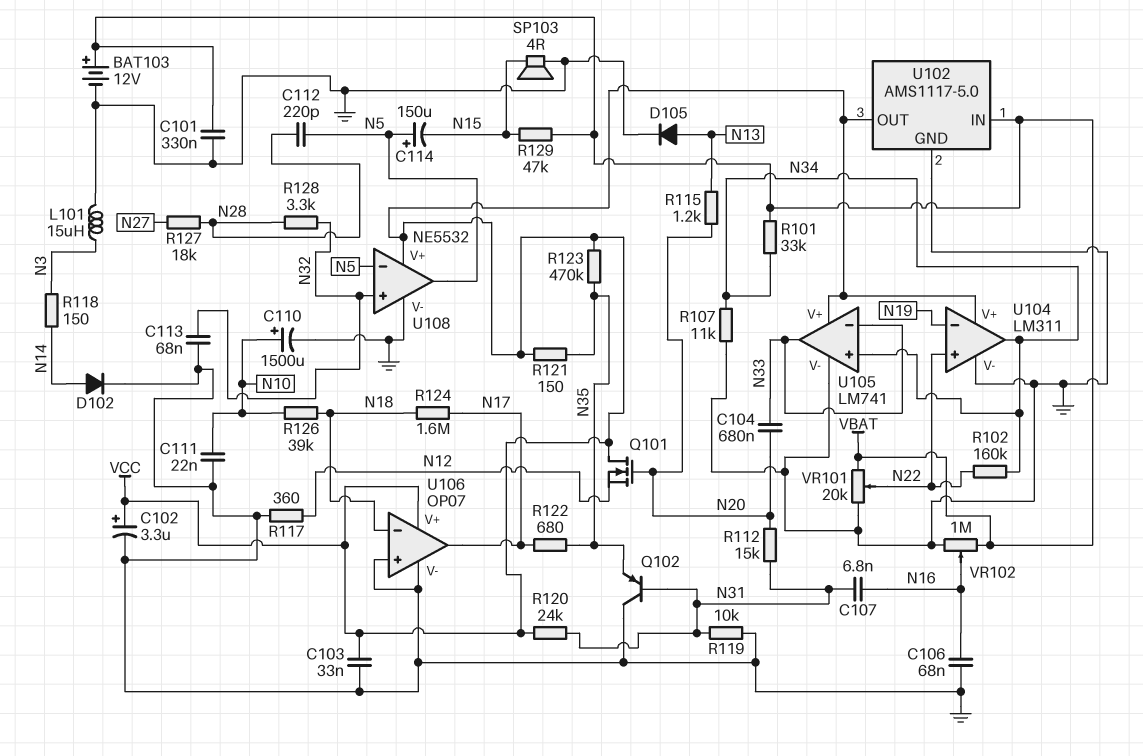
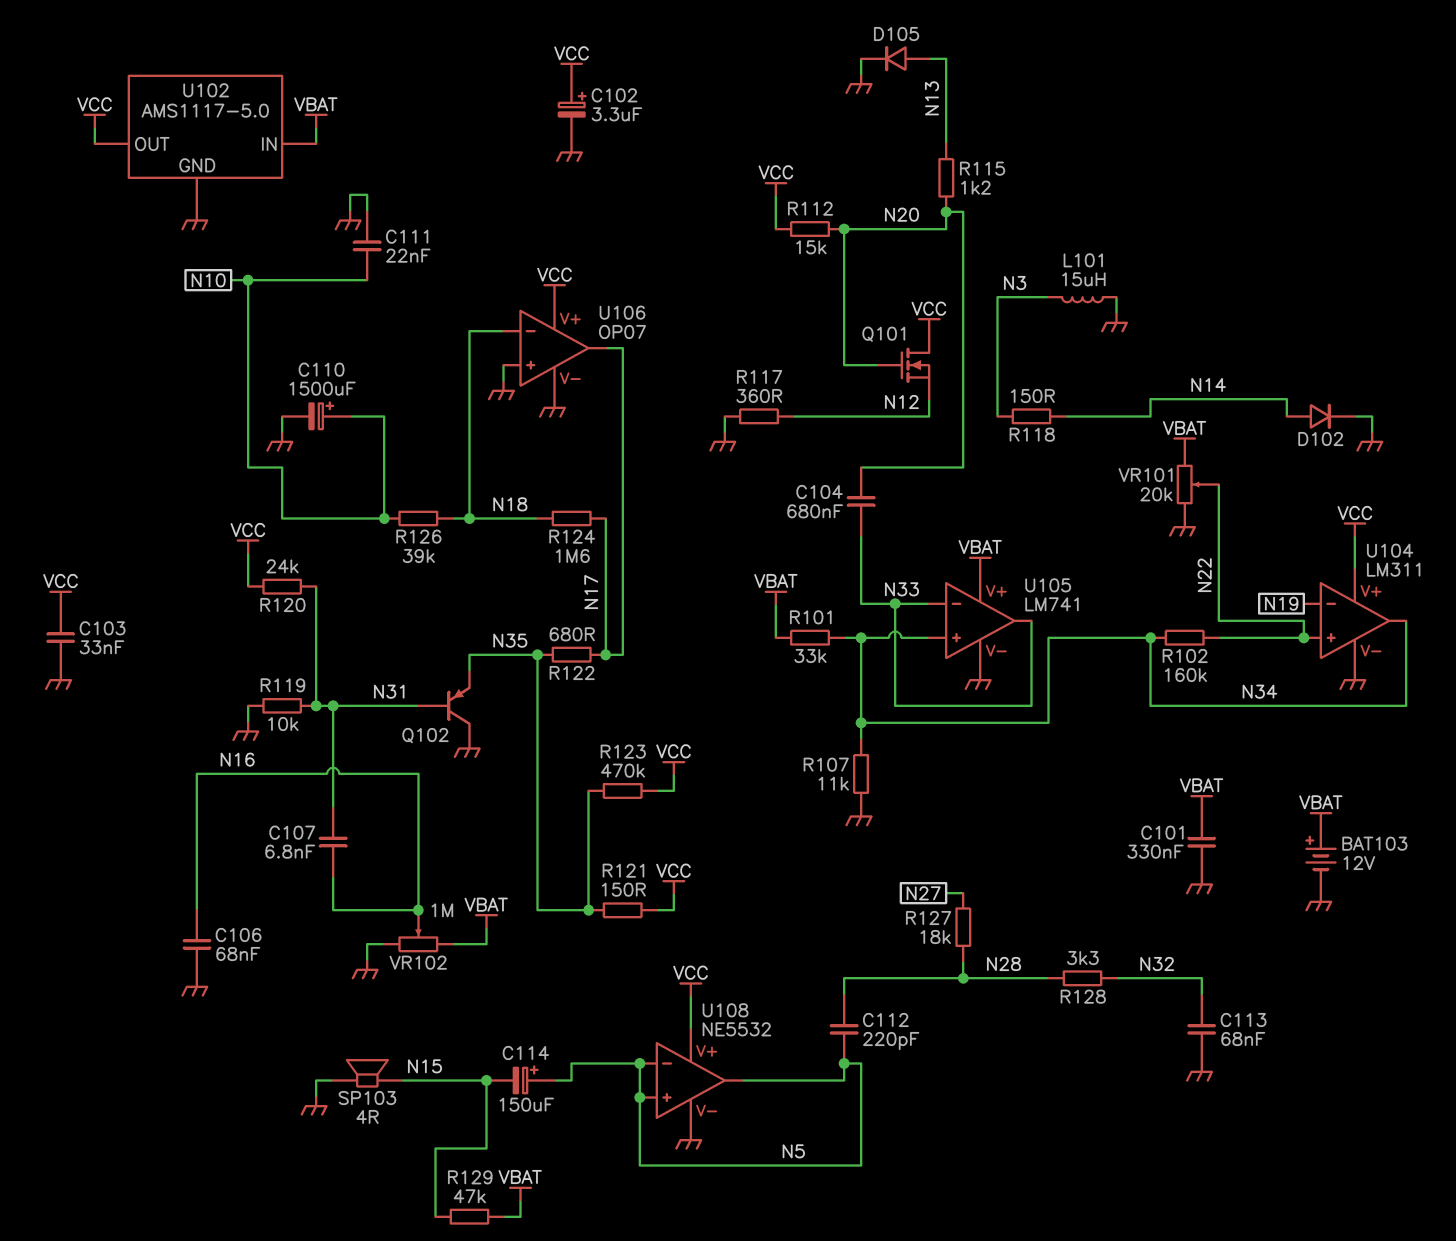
R112: 15k (N20, N31) -> 15k (N20, VCC)
U105 pin V+: VCC -> VBAT
U108 pin in+: N32 -> N5

